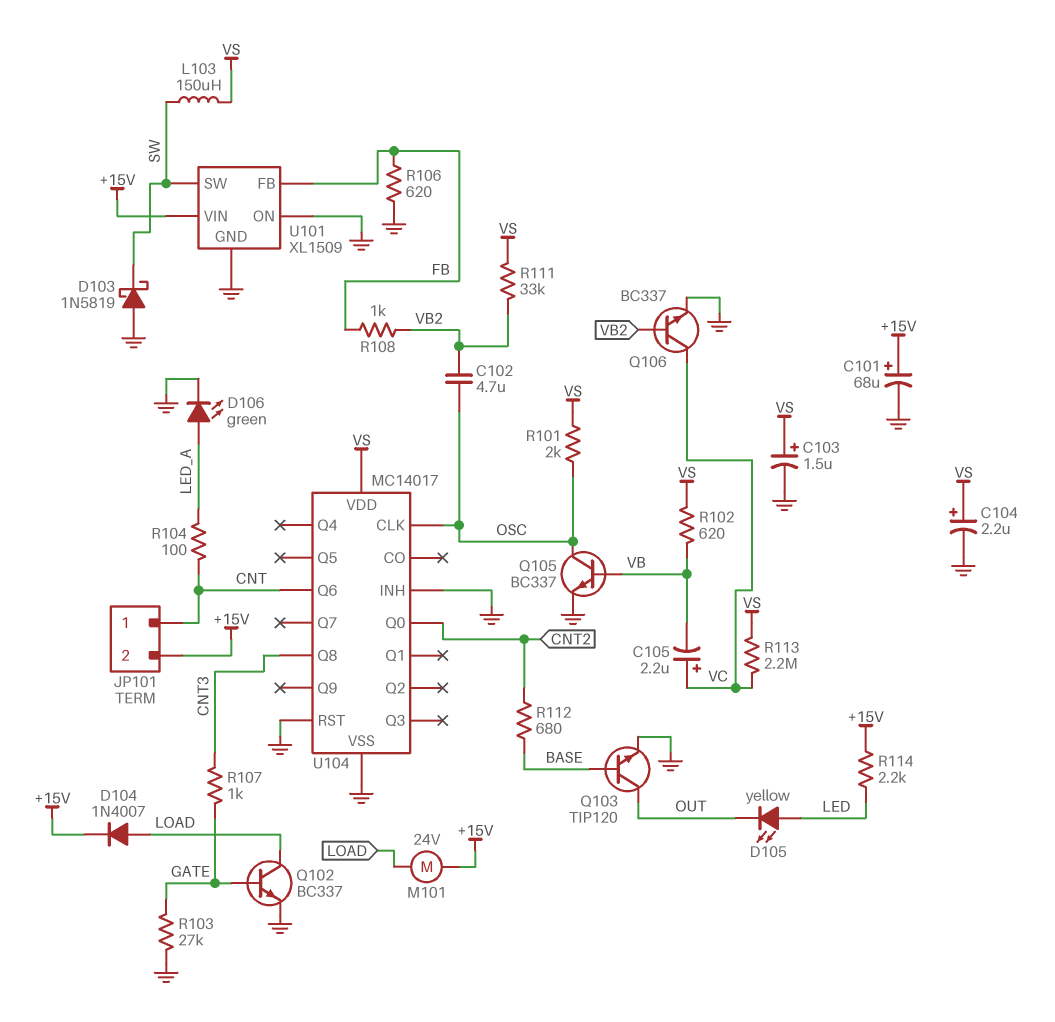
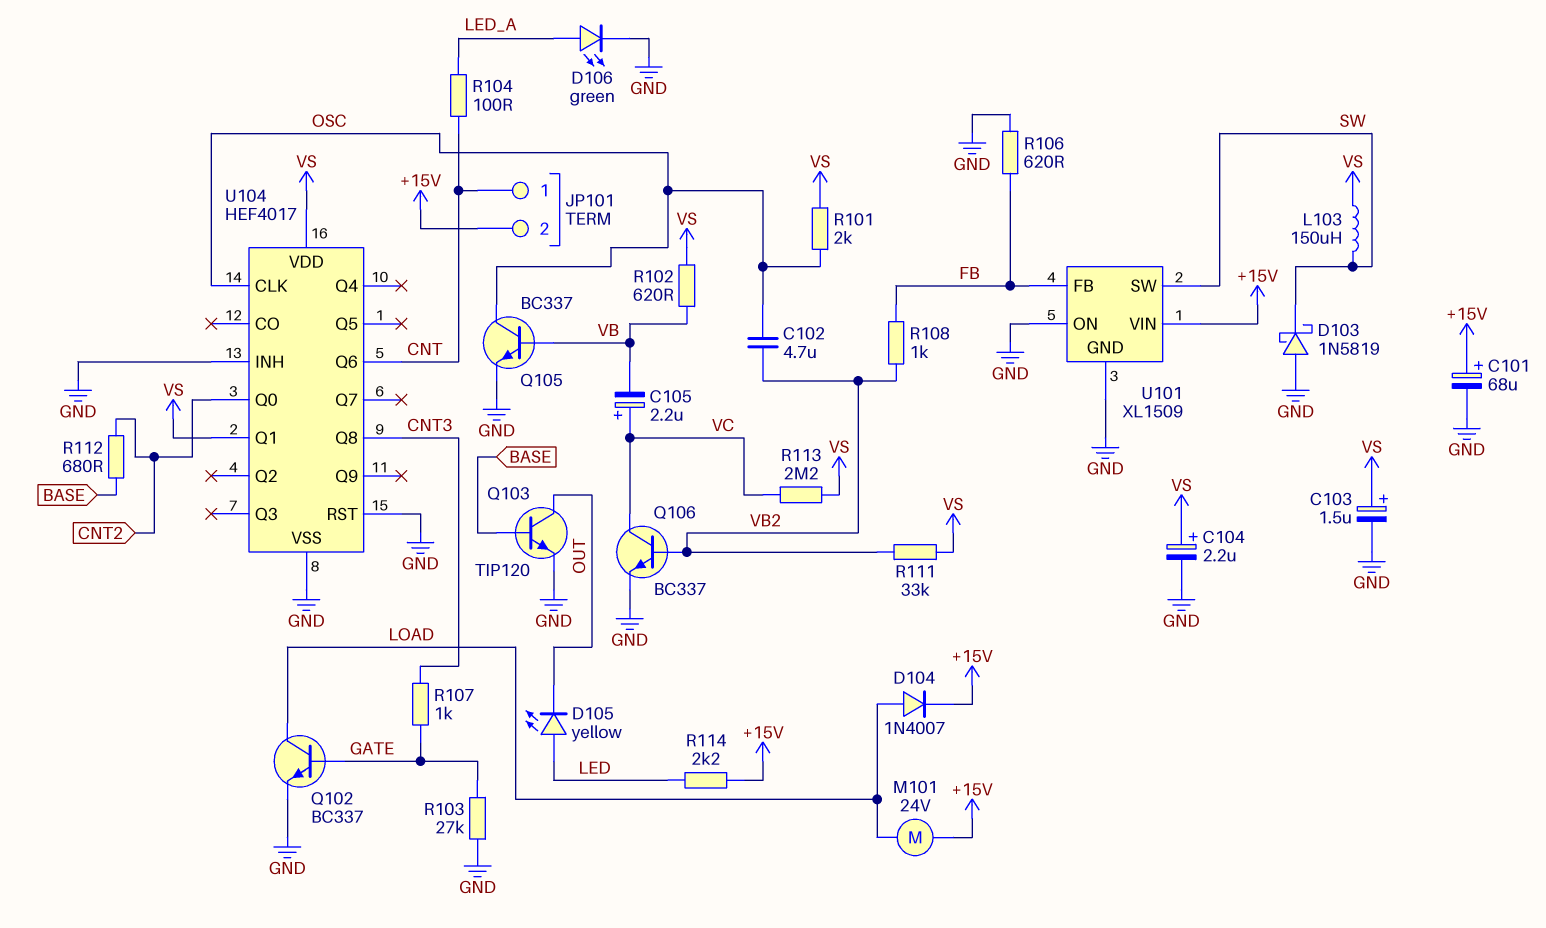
U104: MC14017 -> HEF4017
U104 pin Q1: none -> VS

